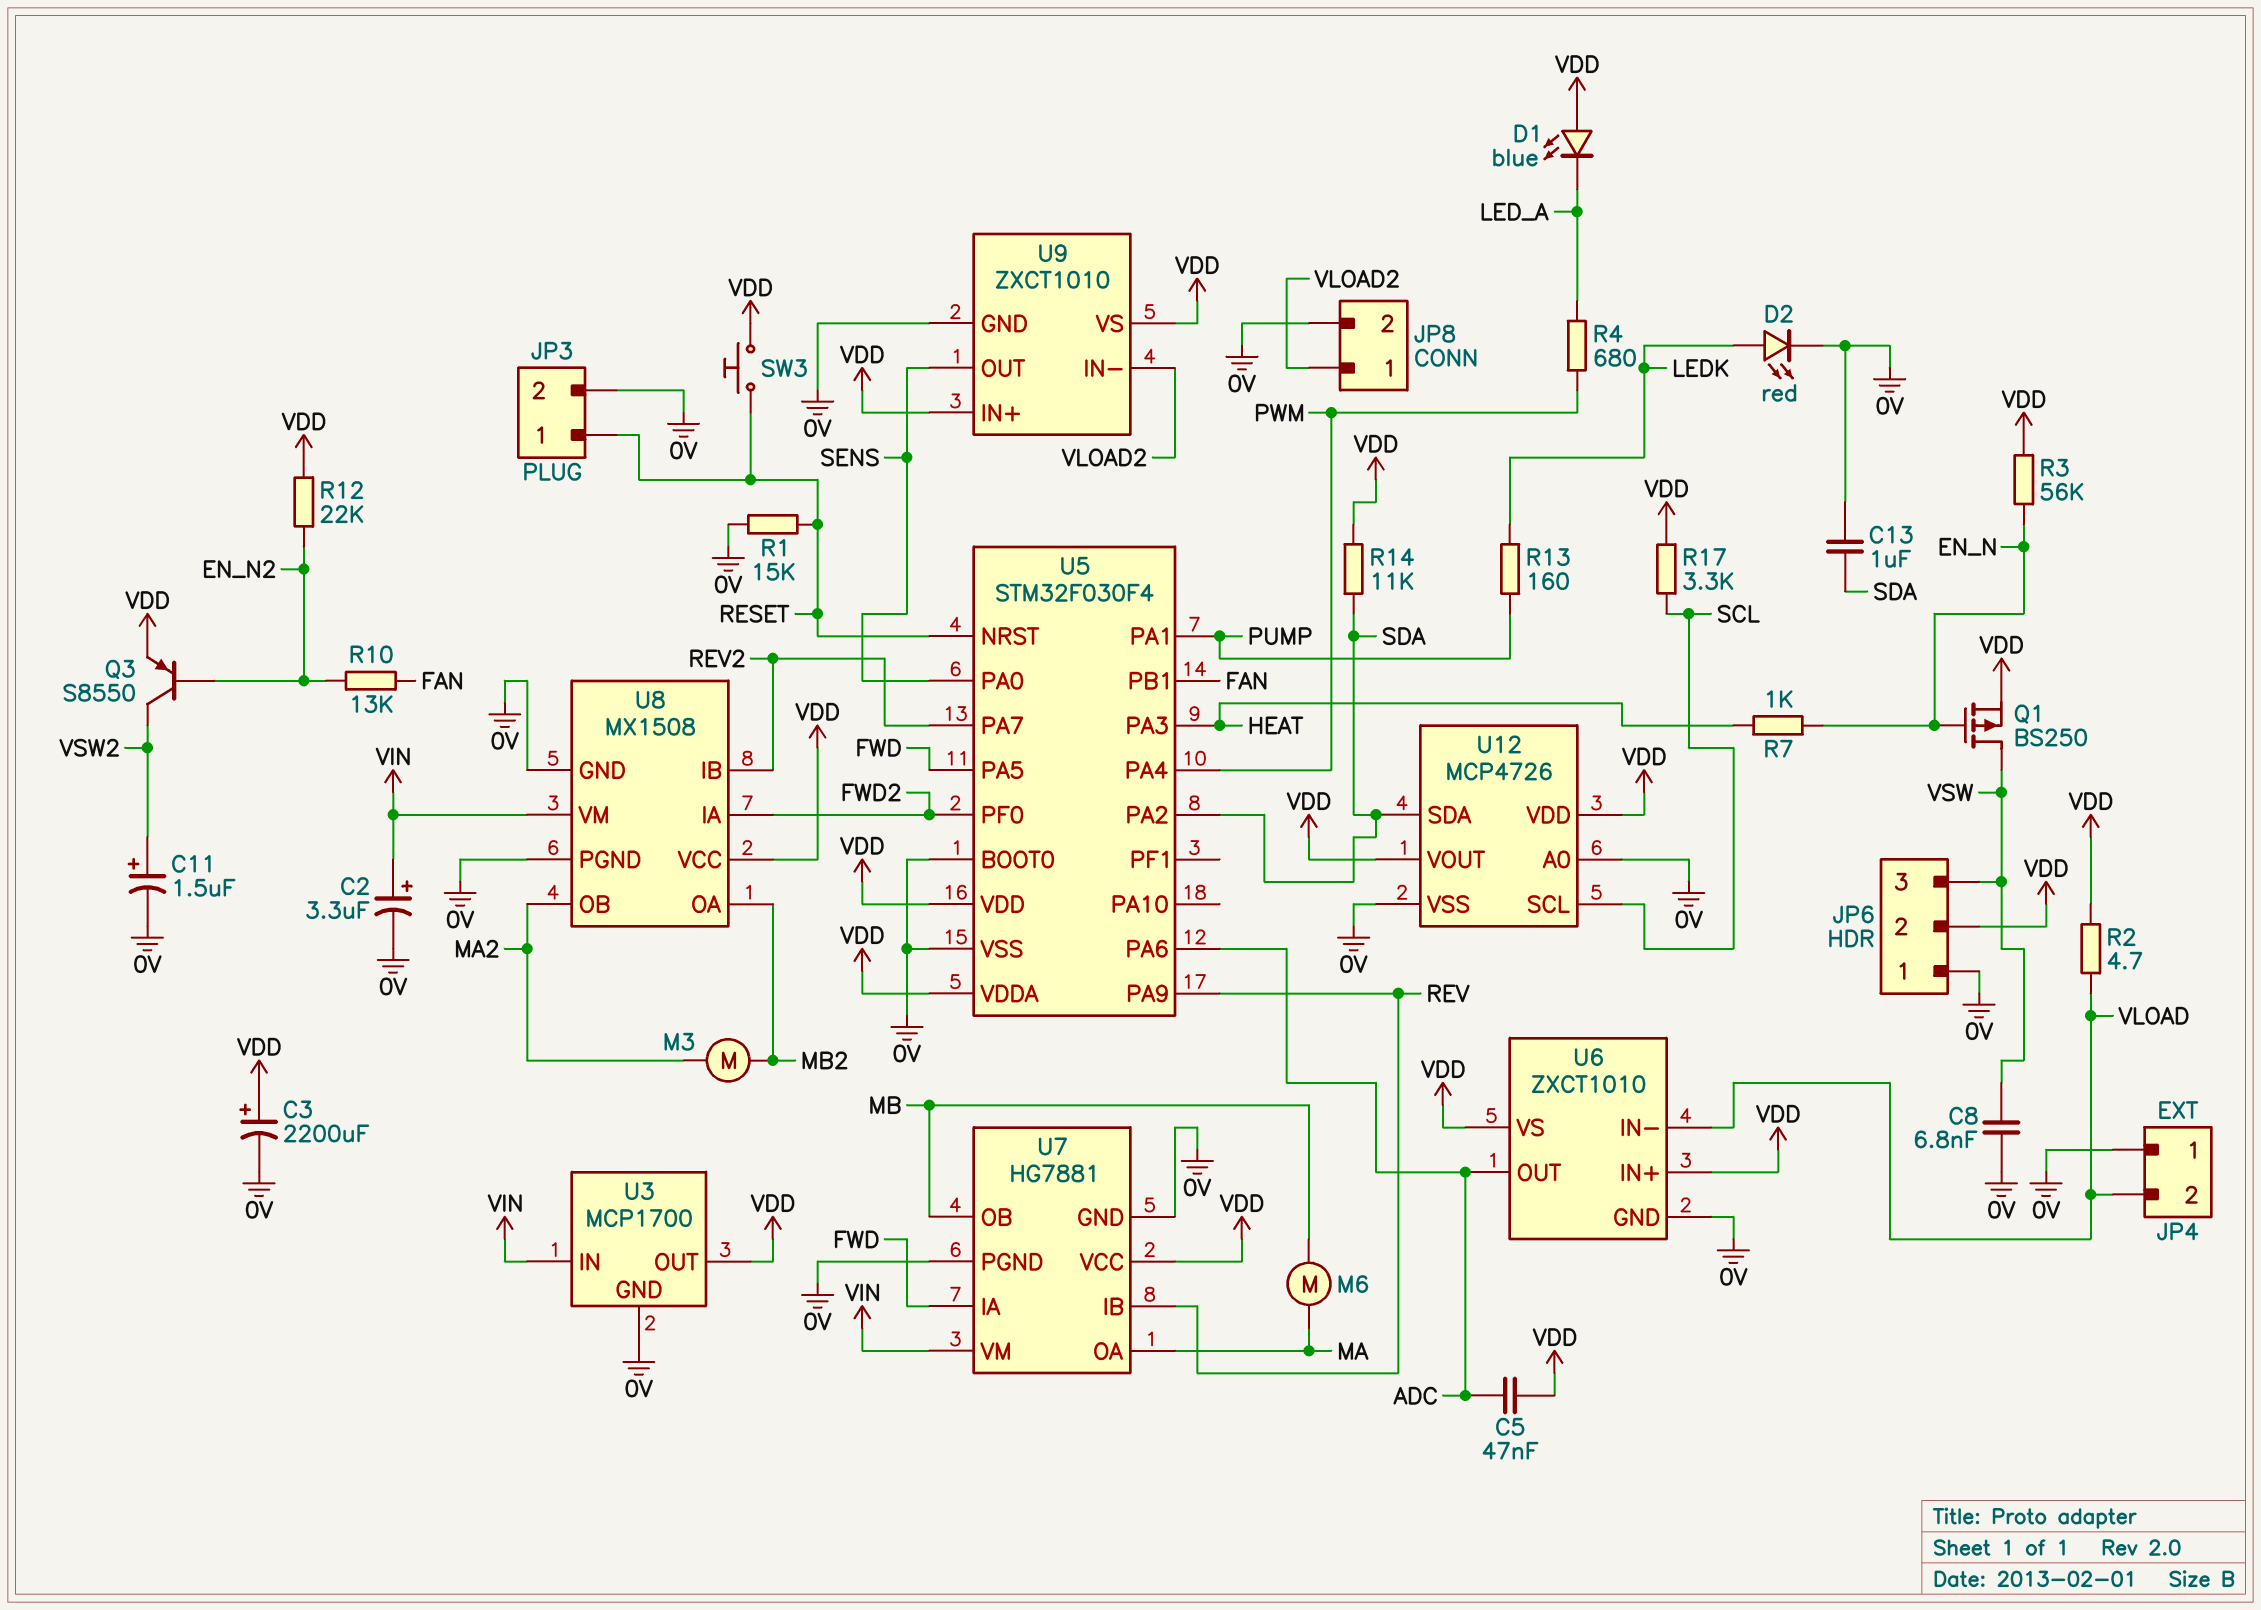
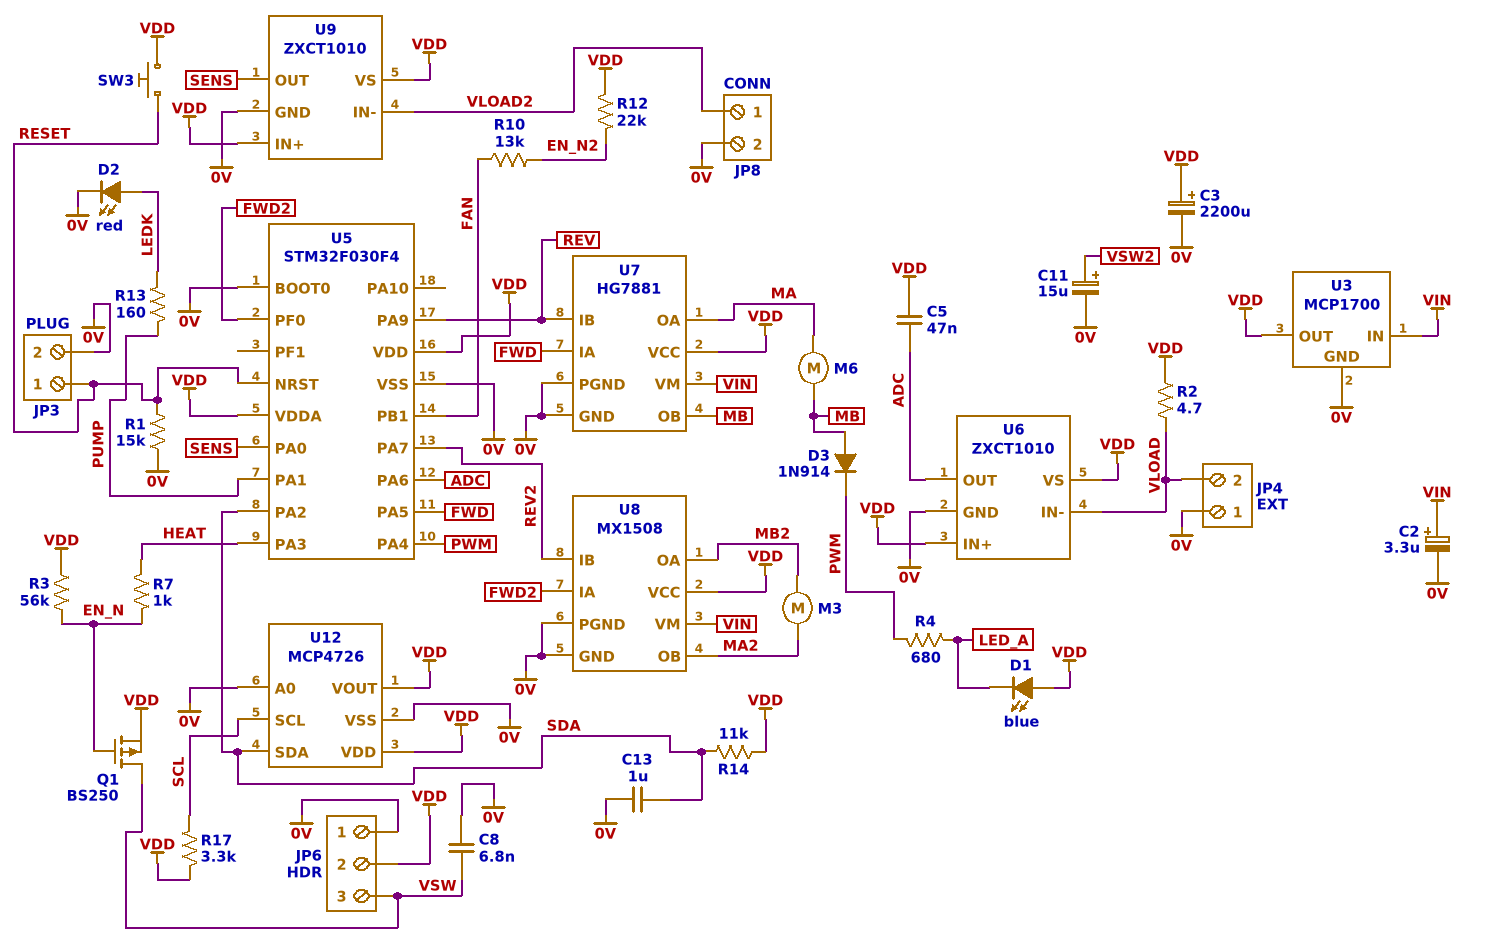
C11: 1.5uF (plus VSW2, minus 0V) -> 15uF (plus VSW2, minus 0V)
D3: none -> diode 1N914 (A MB, K PWM)
Q3: PNP S8550 (B EN_N2, C VSW2, E VDD) -> none

